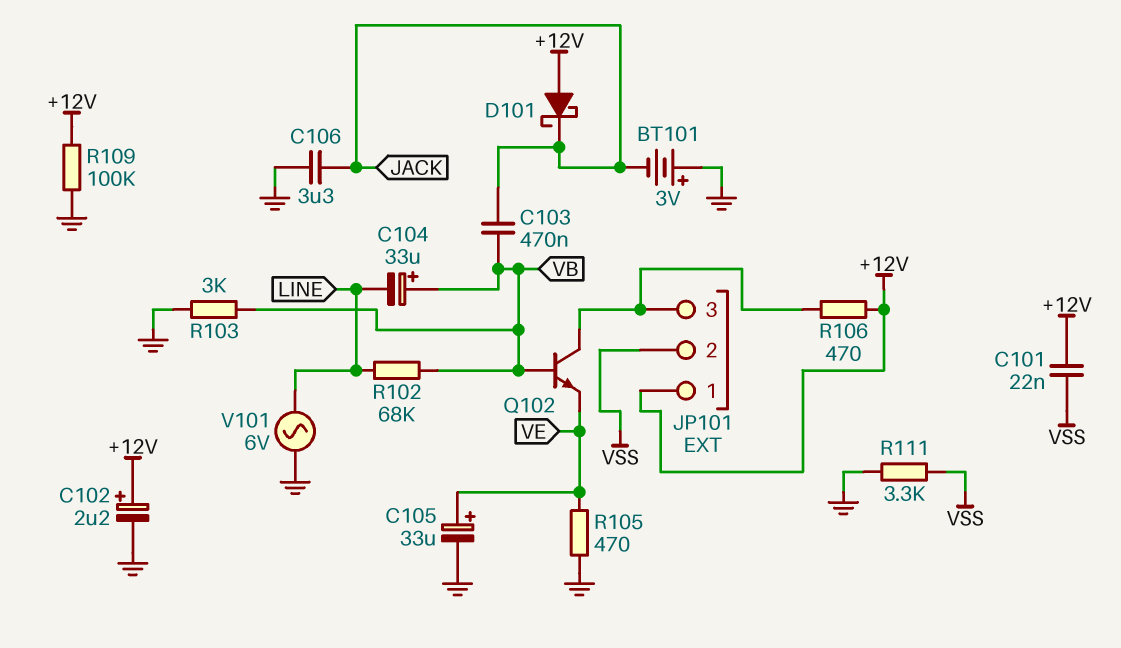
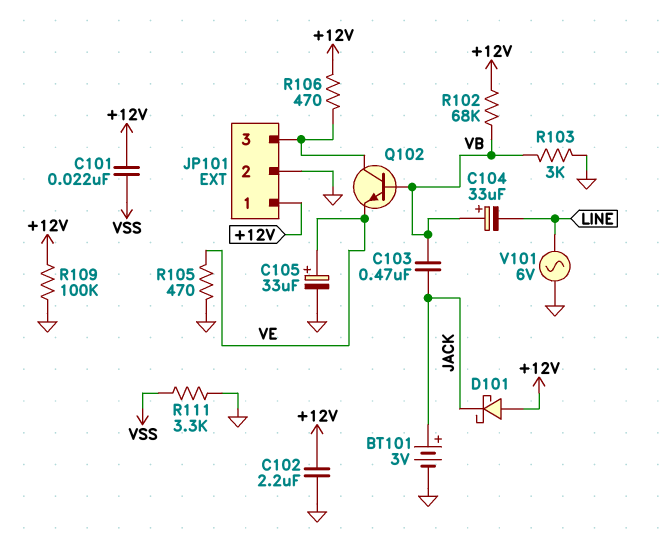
BT101: 3V (plus GND, minus JACK) -> 3V (plus JACK, minus GND)
C102: 2.2uF (plus +12V, minus GND) -> 2.2uF (+12V, GND)
C106: 3.3uF (GND, JACK) -> none
JP101 pin 2: VSS -> GND
R102: 68k (LINE, VB) -> 68k (+12V, VB)

